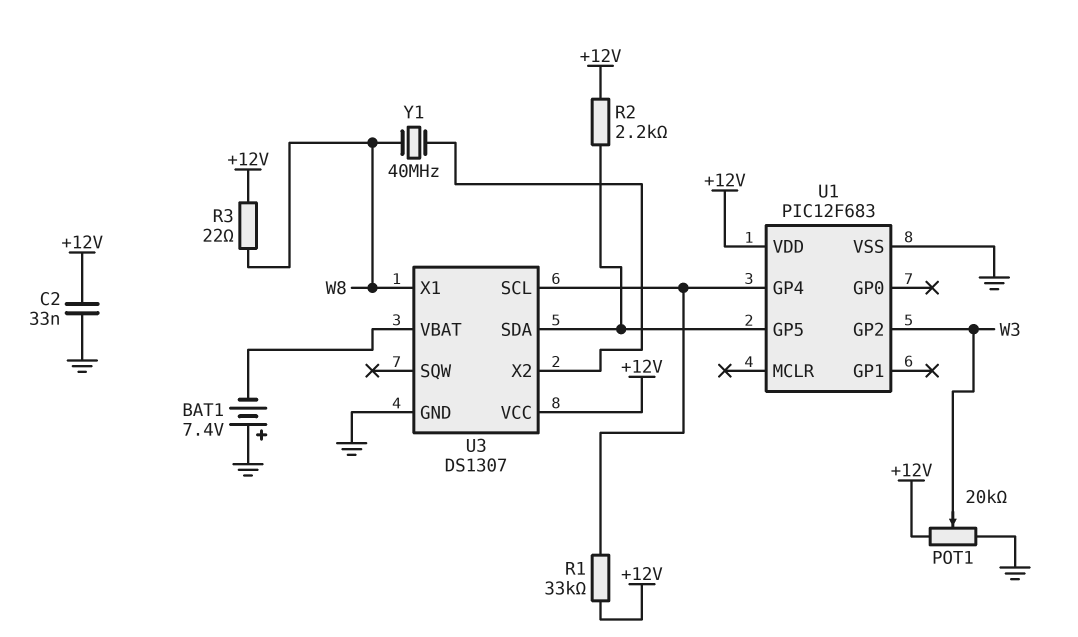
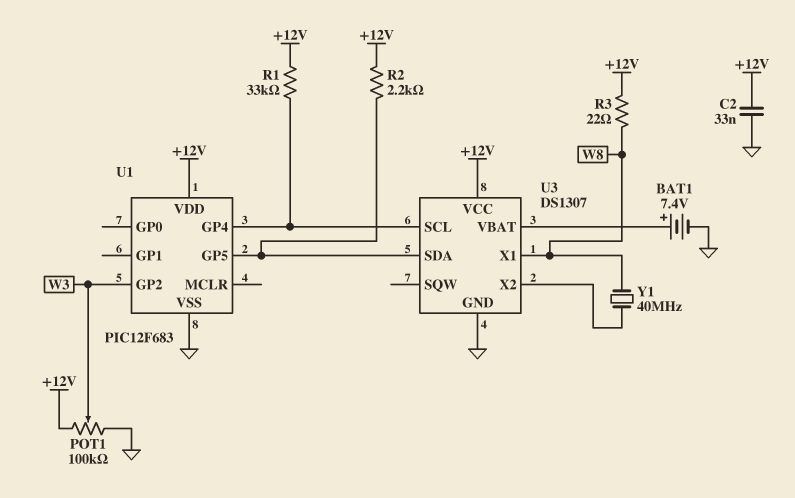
BAT1: 7.4V (plus GND, minus U3/VBAT) -> 7.4V (plus U3/VBAT, minus GND)
POT1: 20k (+12V, GND, wiper W3) -> 100k (+12V, GND, wiper W3)

